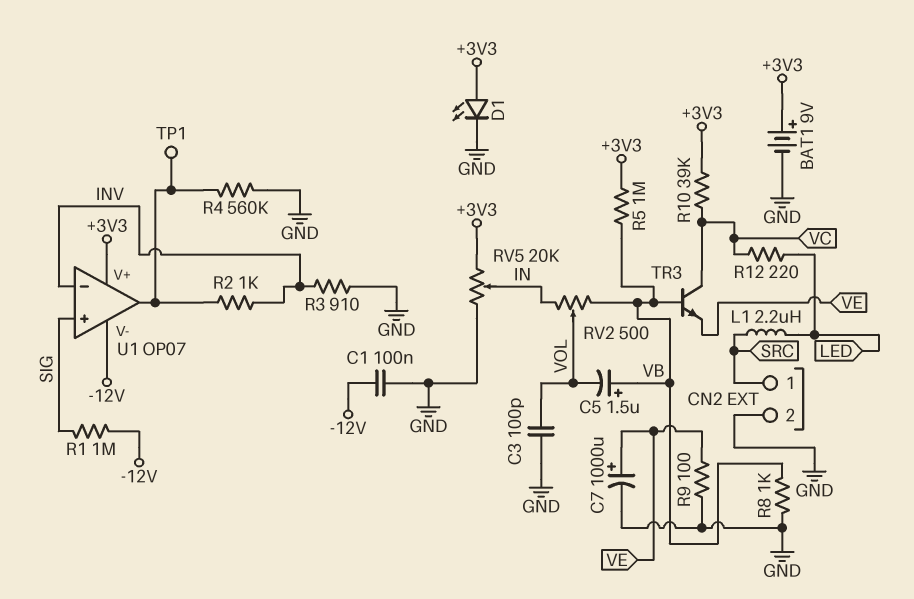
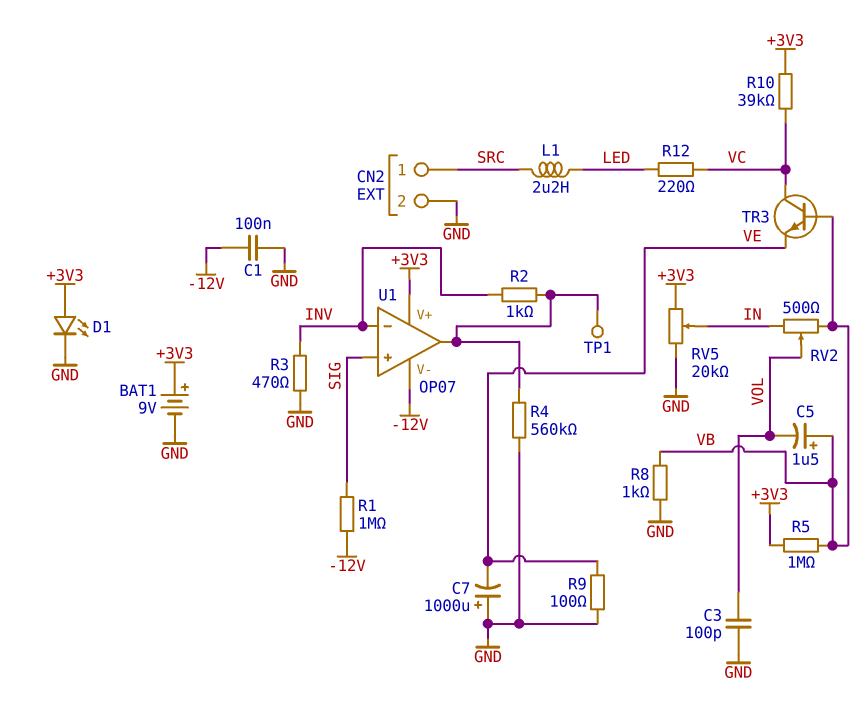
C7: 1000uF (plus VE, minus GND) -> 1000uF (plus GND, minus VE)
R3: 910 (GND, INV) -> 470 (GND, INV)

